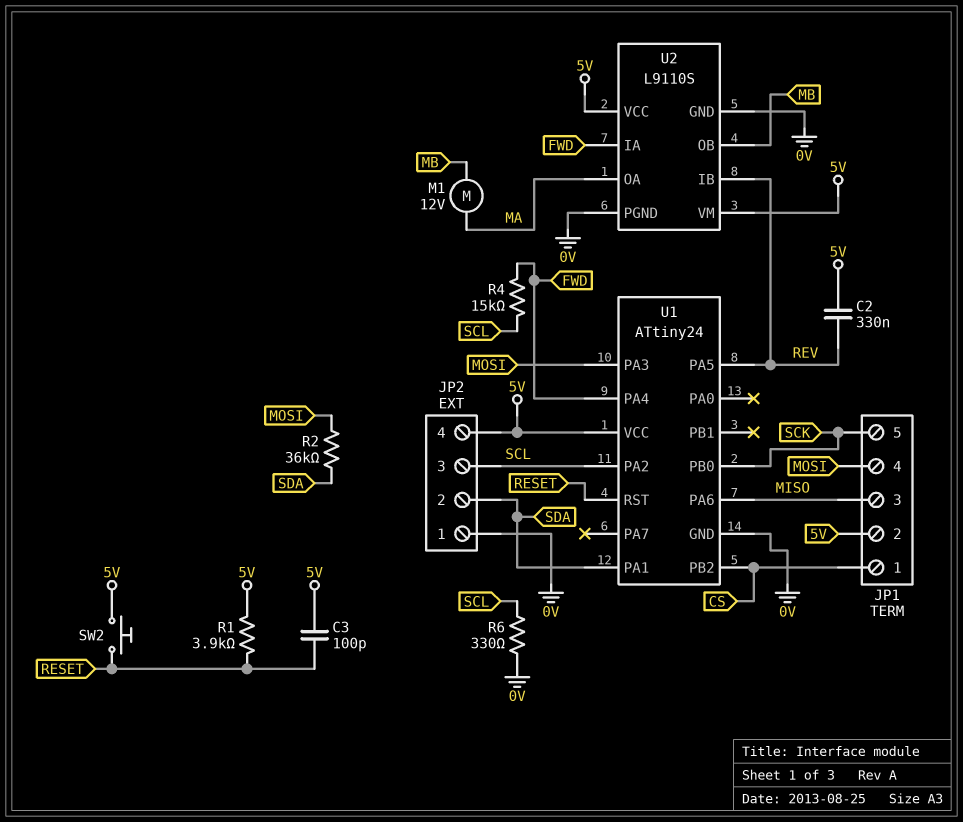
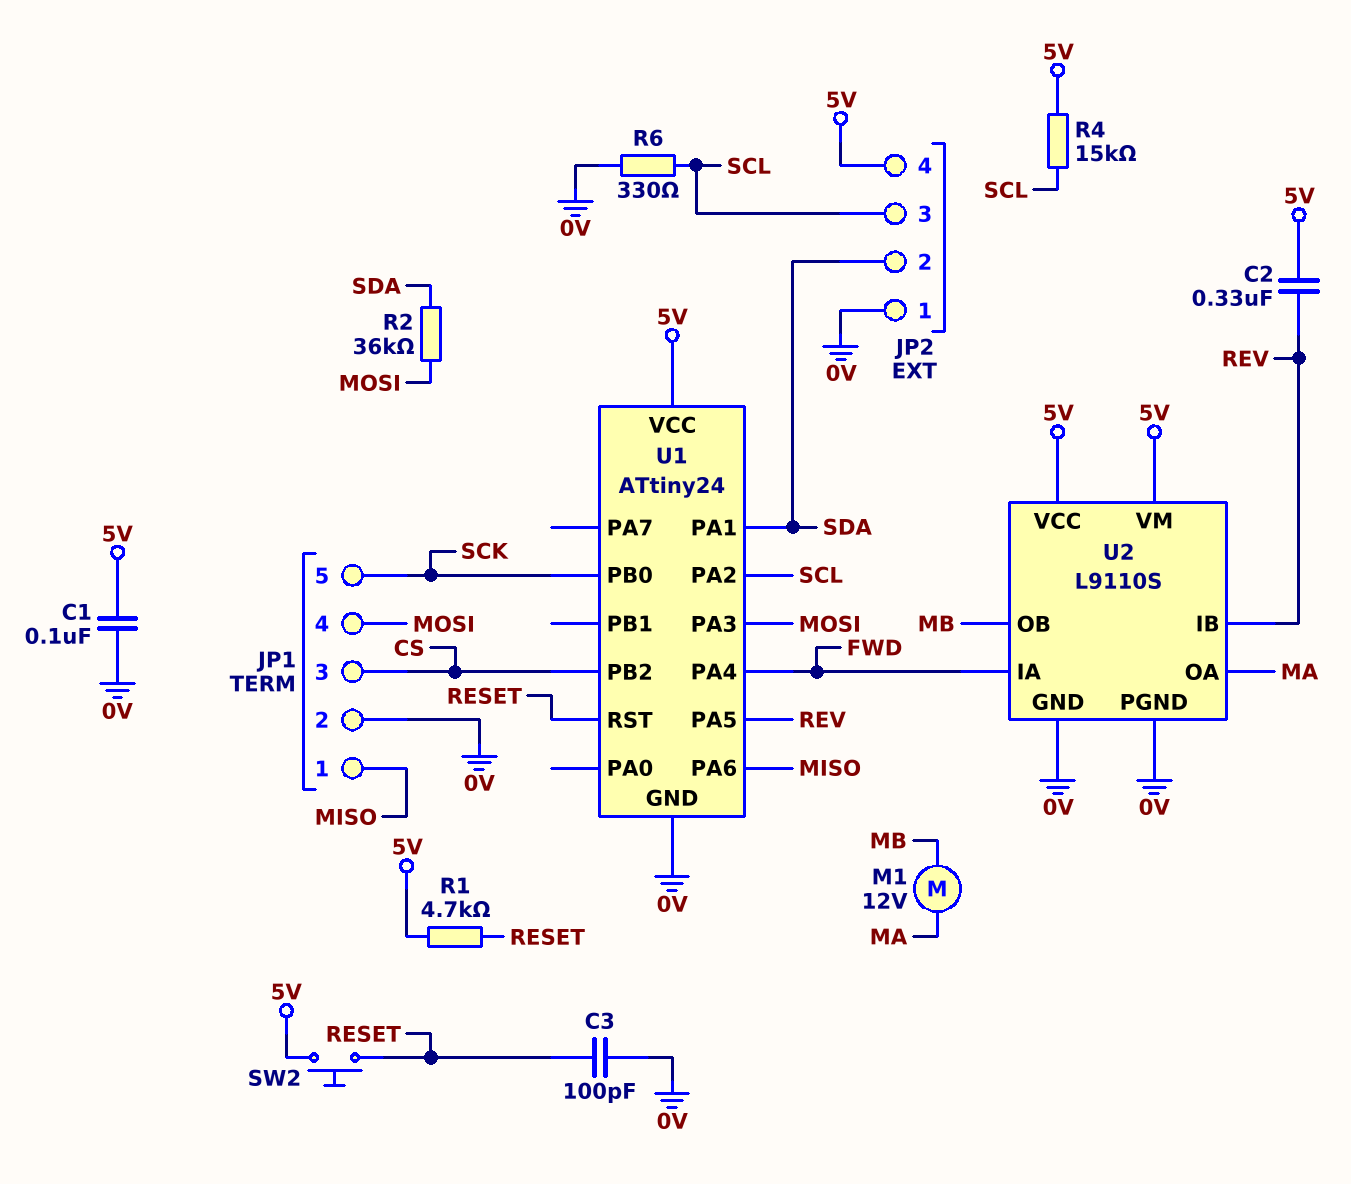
C1: none -> 100nF (0V, 5V)
C3: 100pF (5V, RESET) -> 100pF (0V, RESET)
JP1 pin 1: CS -> MISO
JP1 pin 2: 5V -> 0V
JP1 pin 3: MISO -> CS
R1: 3.9k (5V, RESET) -> 4.7k (5V, RESET)
R4: 15k (FWD, SCL) -> 15k (5V, SCL)

